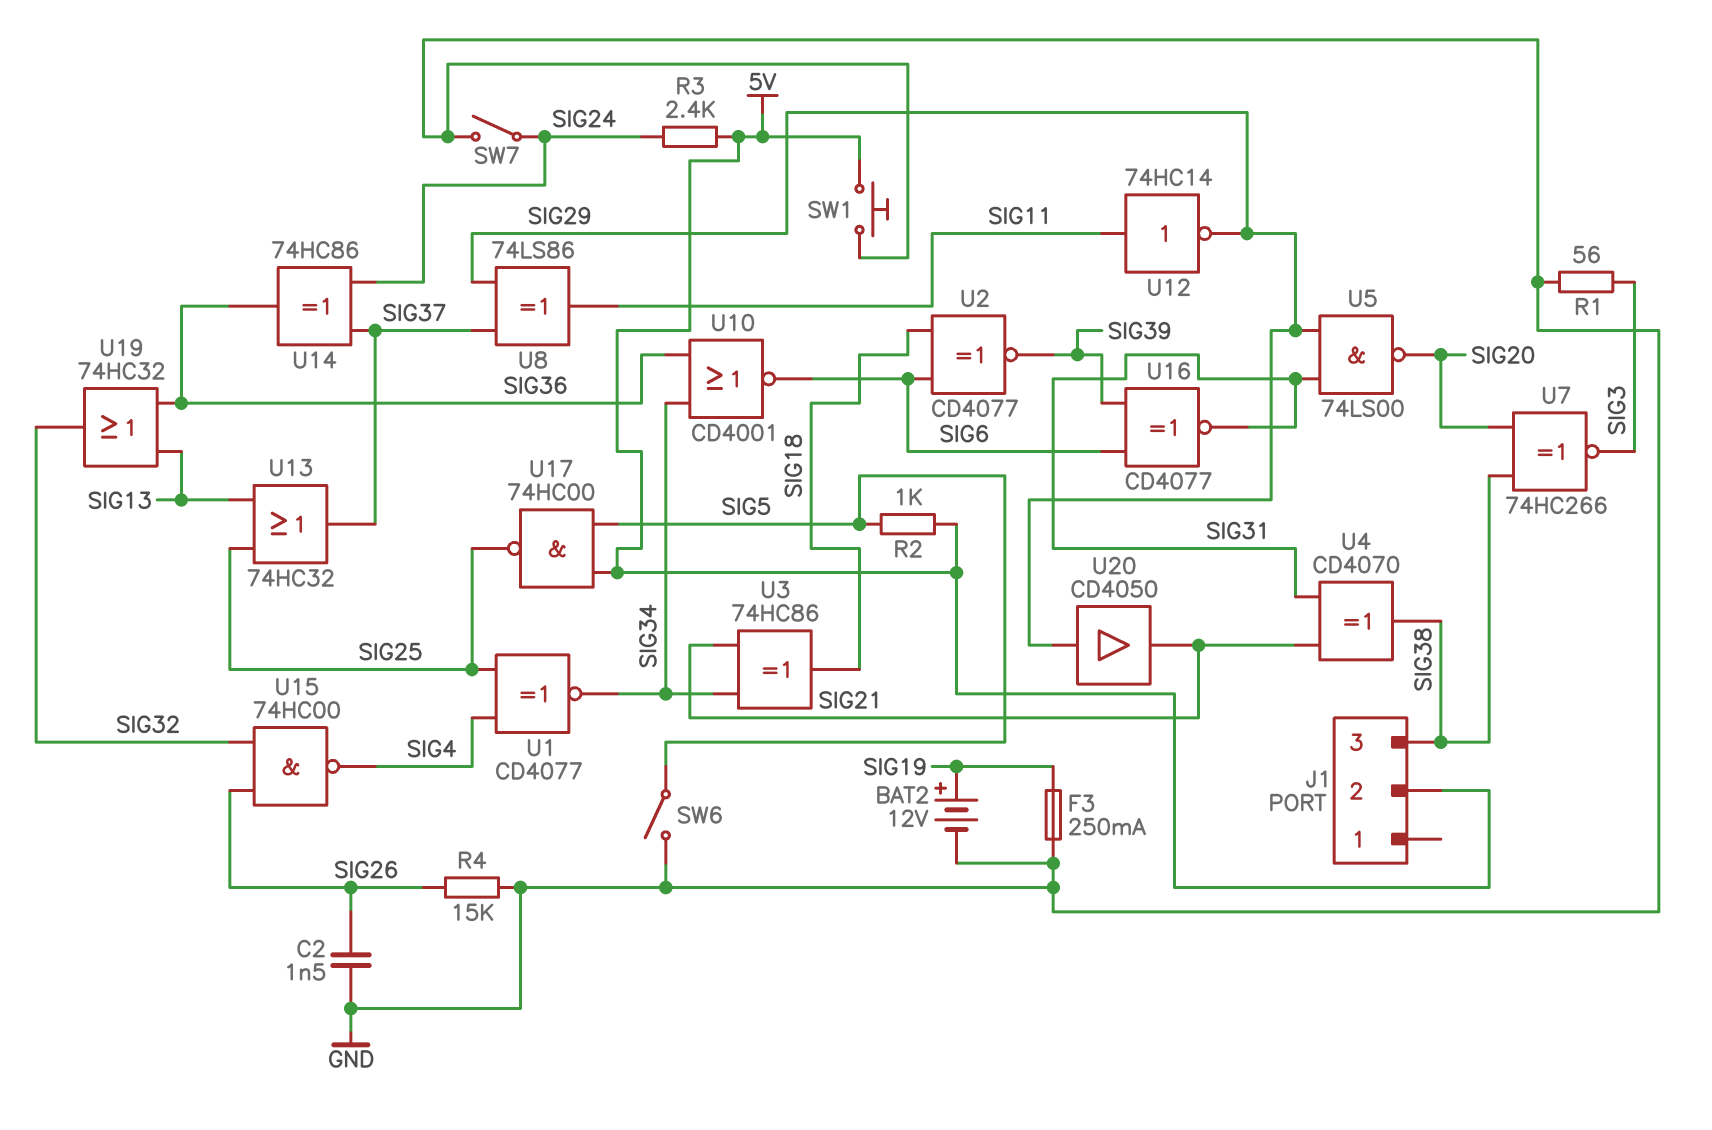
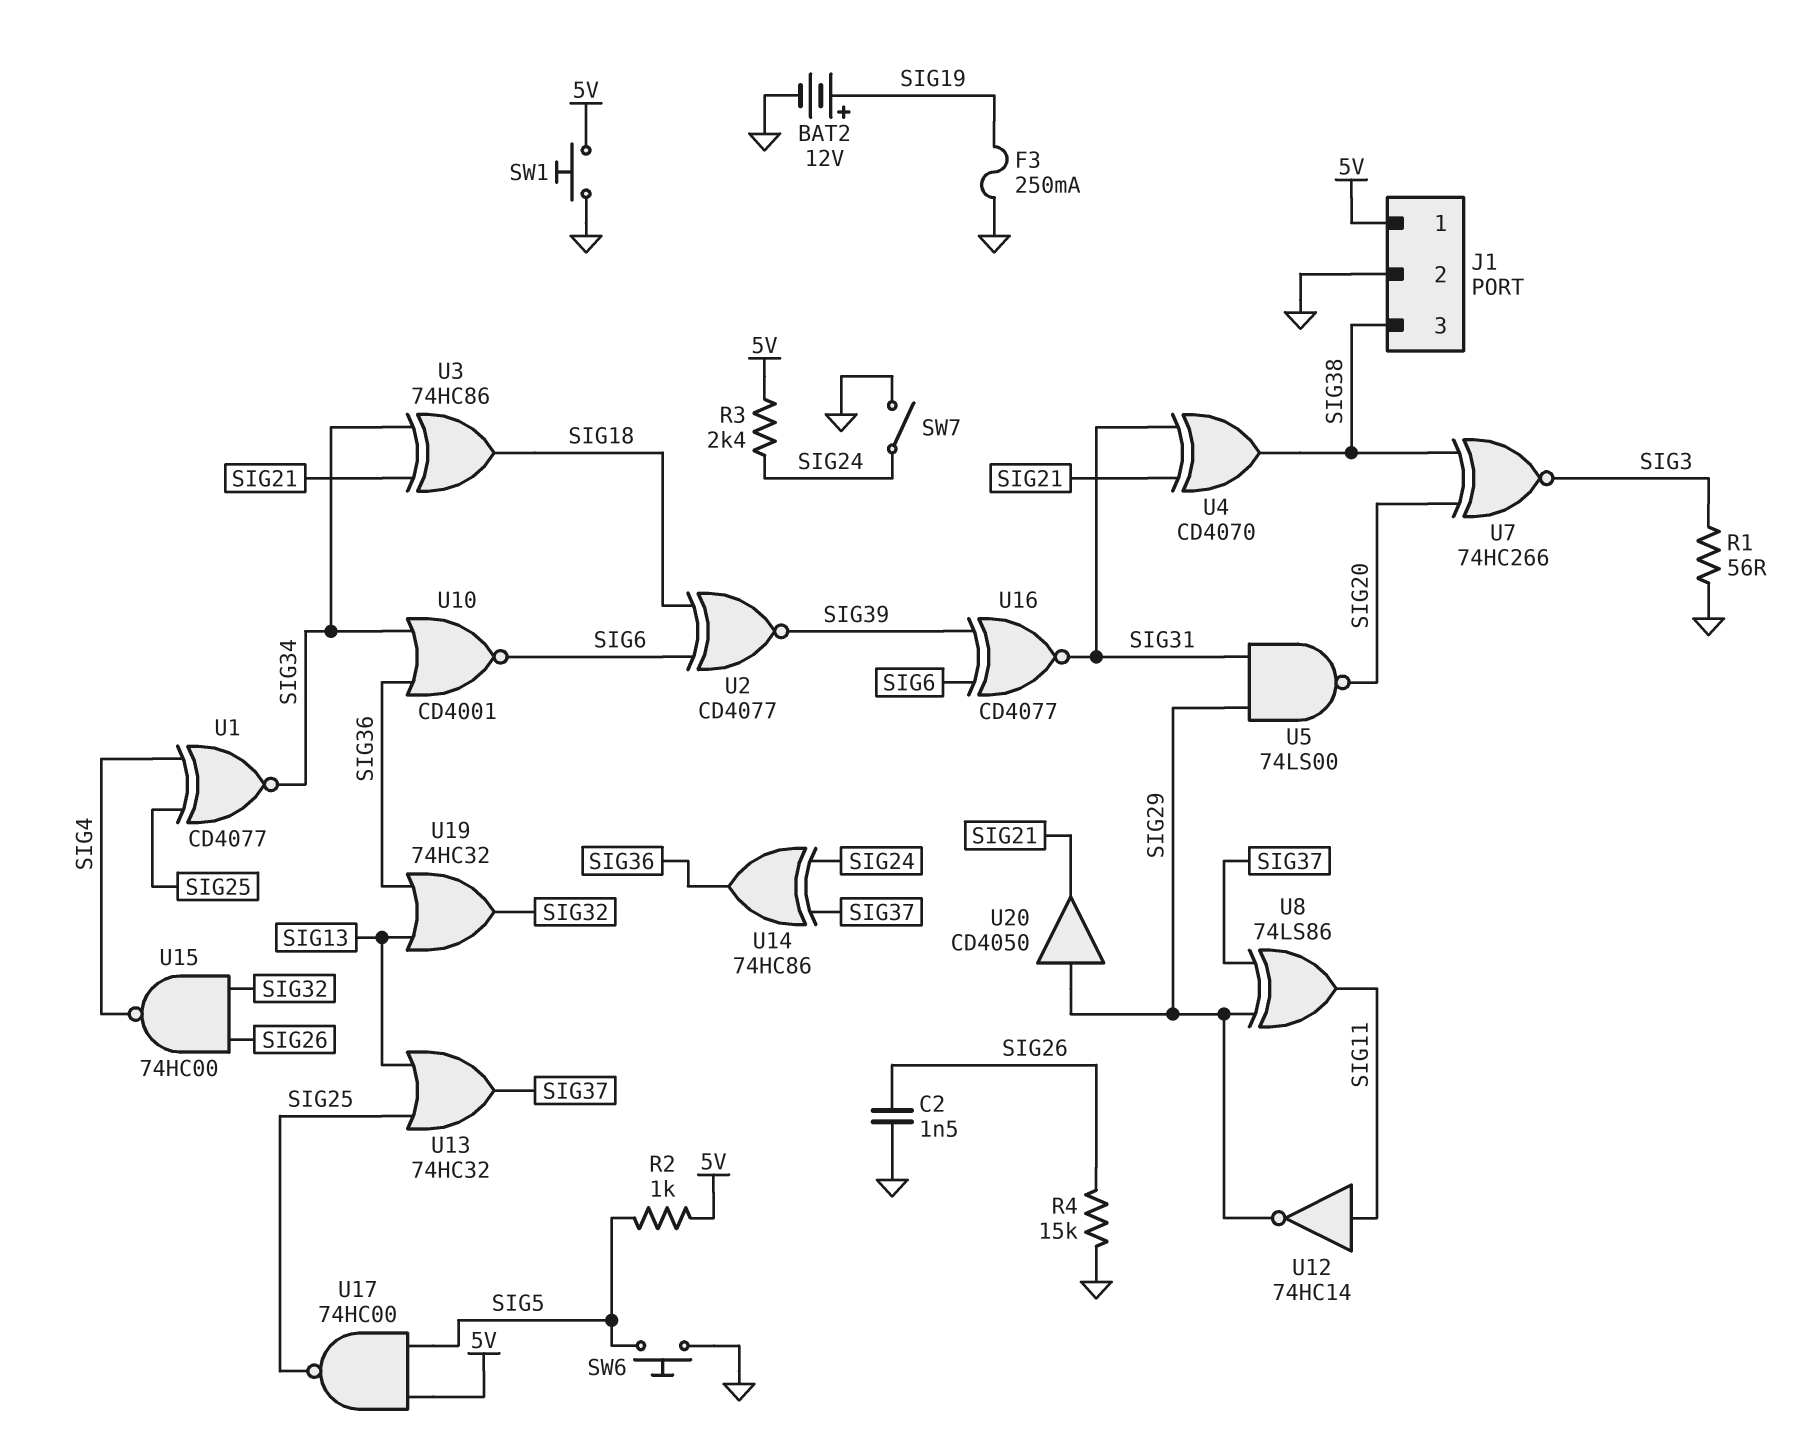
J1 pin 1: none -> 5V
J1 pin 2: 5V -> GND
SW6: switch (GND, SIG5) -> button (GND, SIG5)

